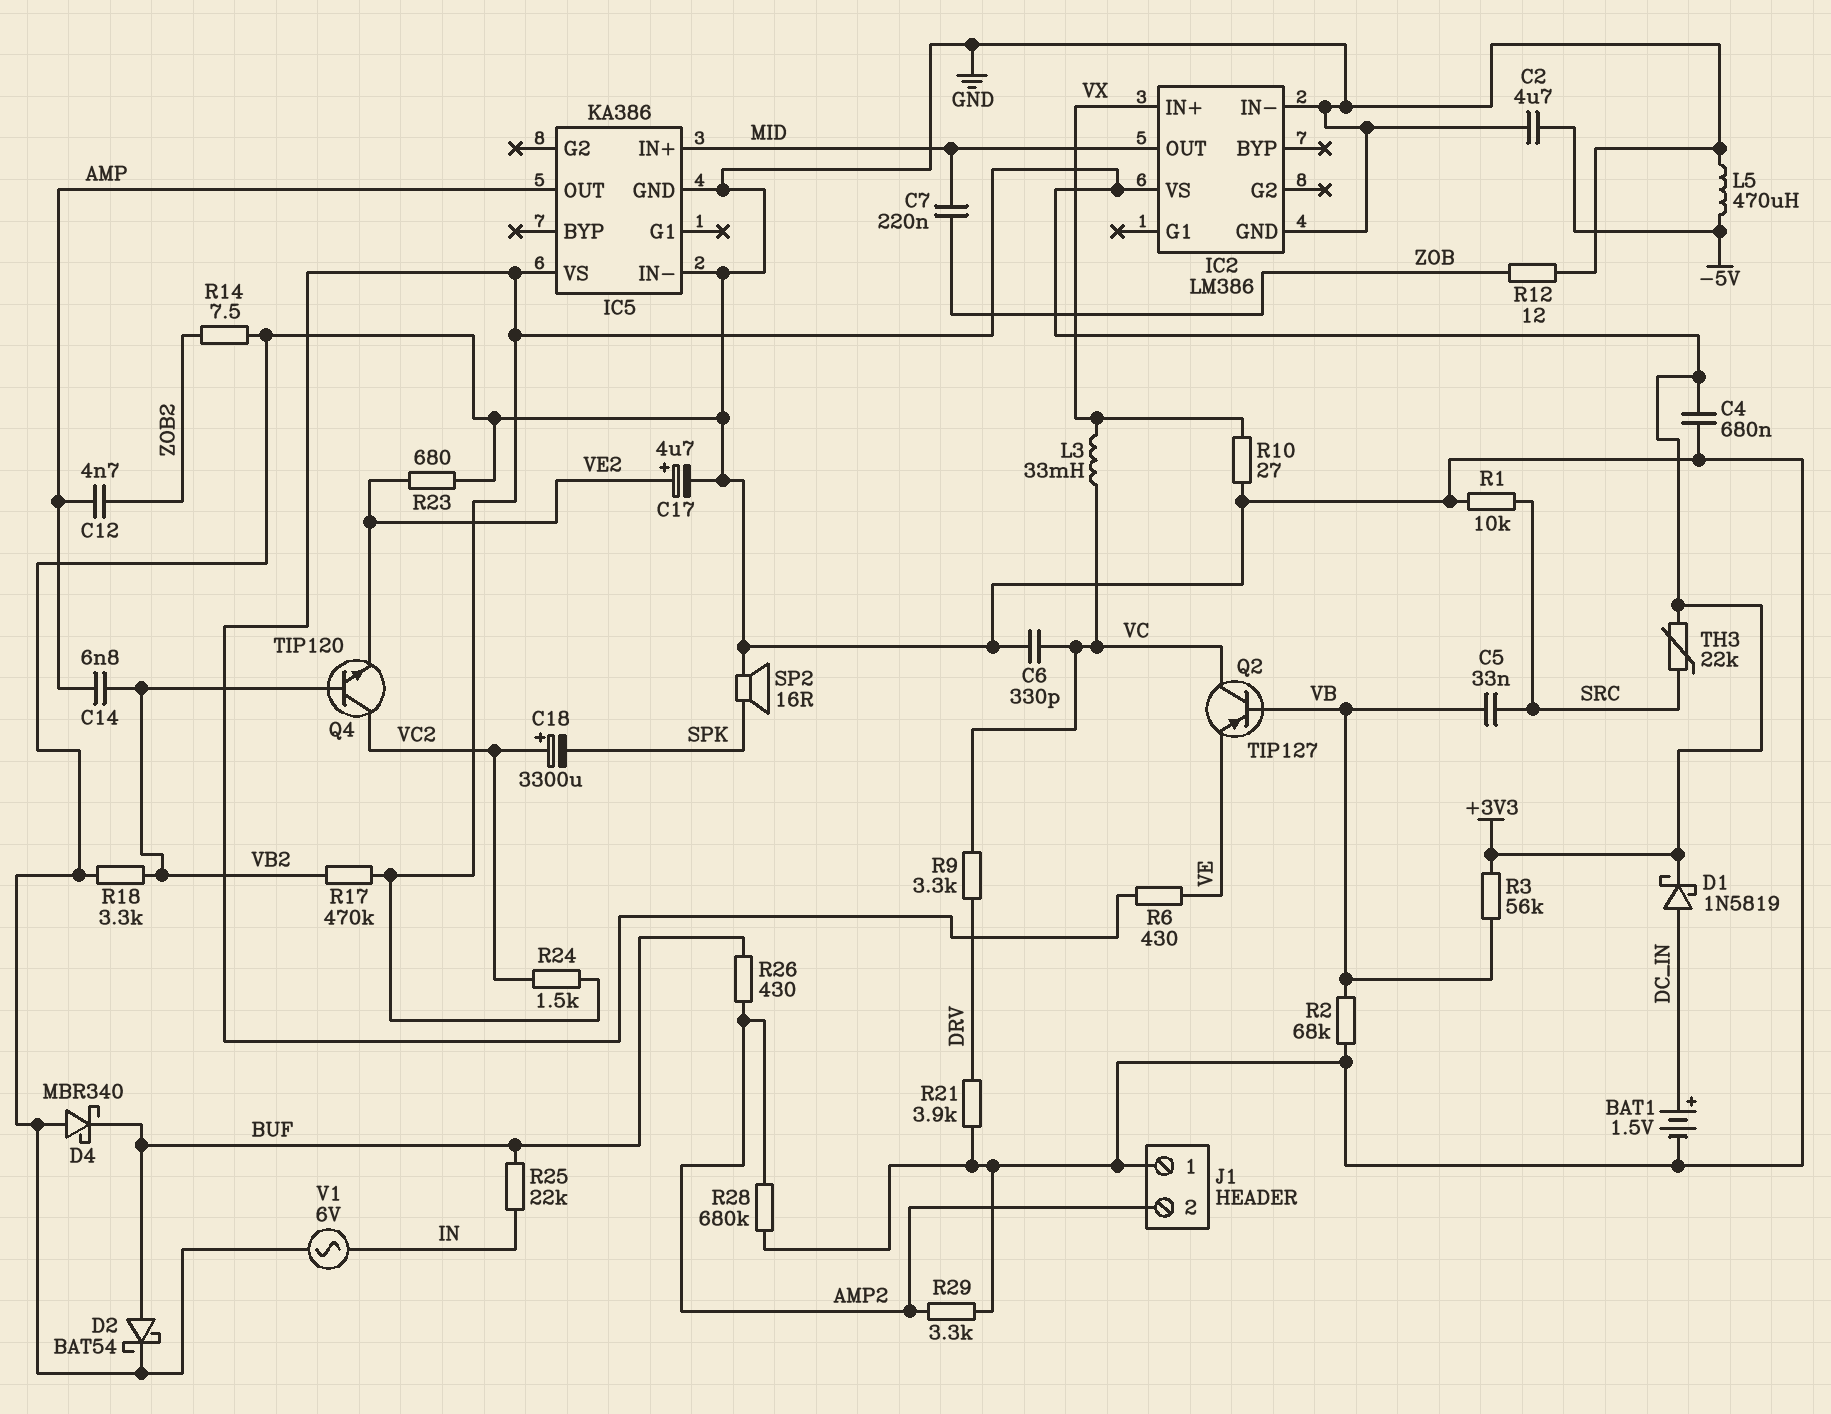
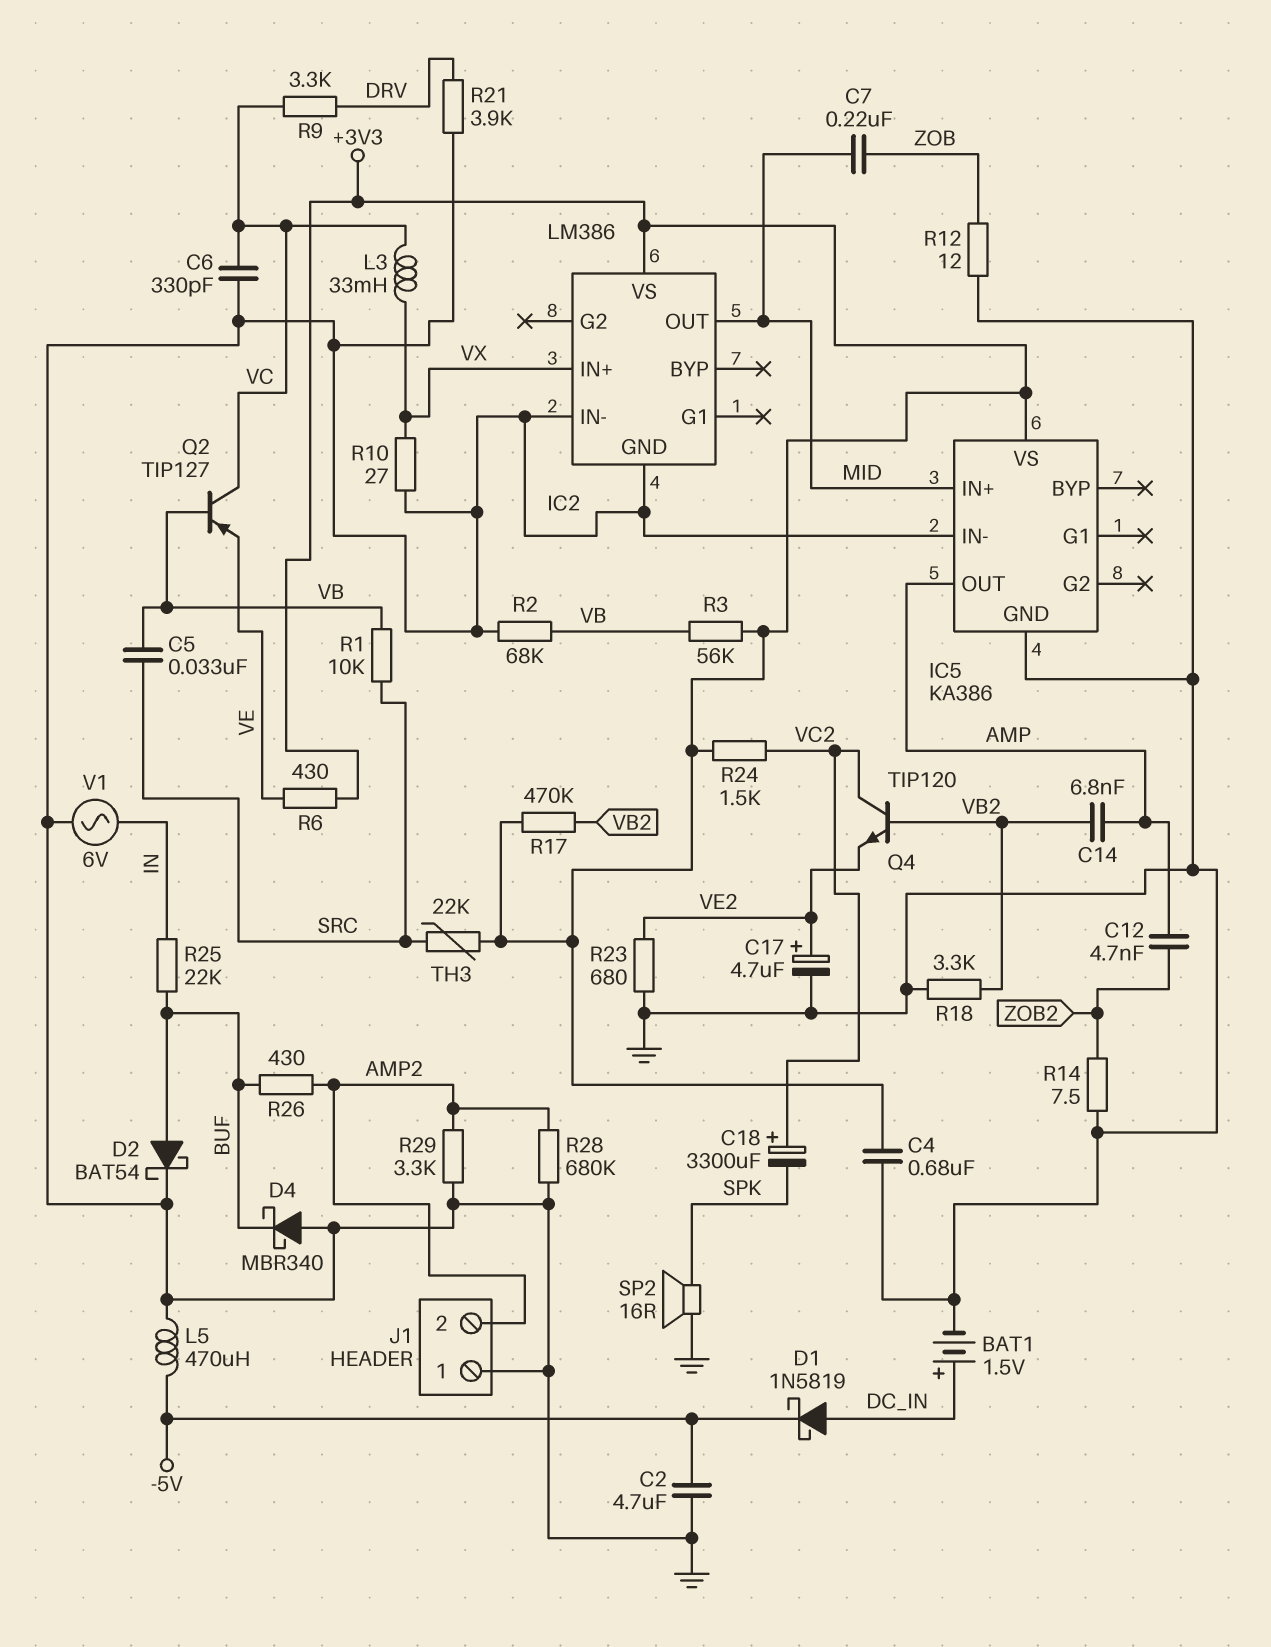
D1: schottky 1N5819 (A DC_IN, K +3V3) -> schottky 1N5819 (A DC_IN, K -5V)
R1: 10k (GND, SRC) -> 10k (SRC, VB)

